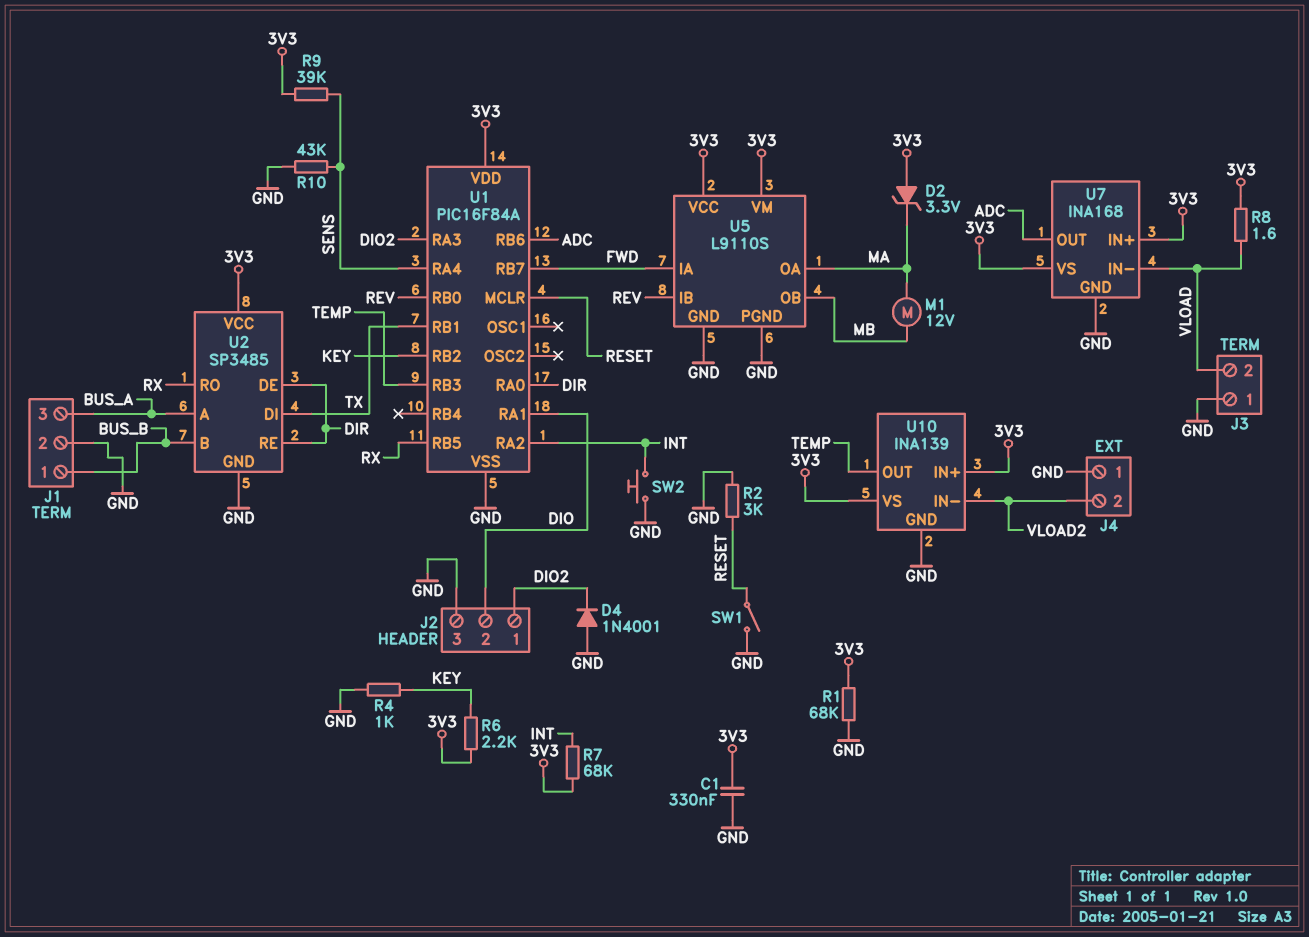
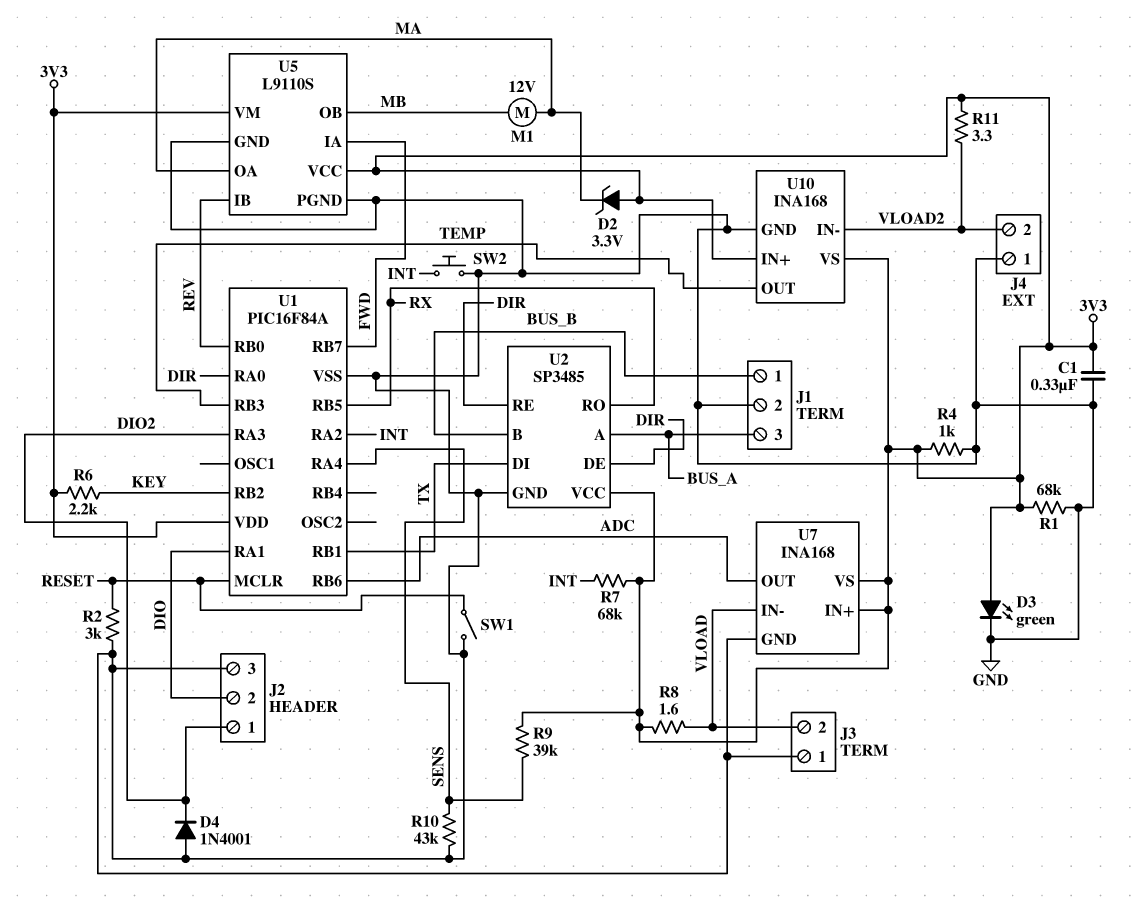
D3: none -> LED green (A 3V3, K GND)
R4: 1k (GND, KEY) -> 1k (3V3, GND)
R11: none -> 3.3 (3V3, VLOAD2)
U10: INA139 -> INA168

